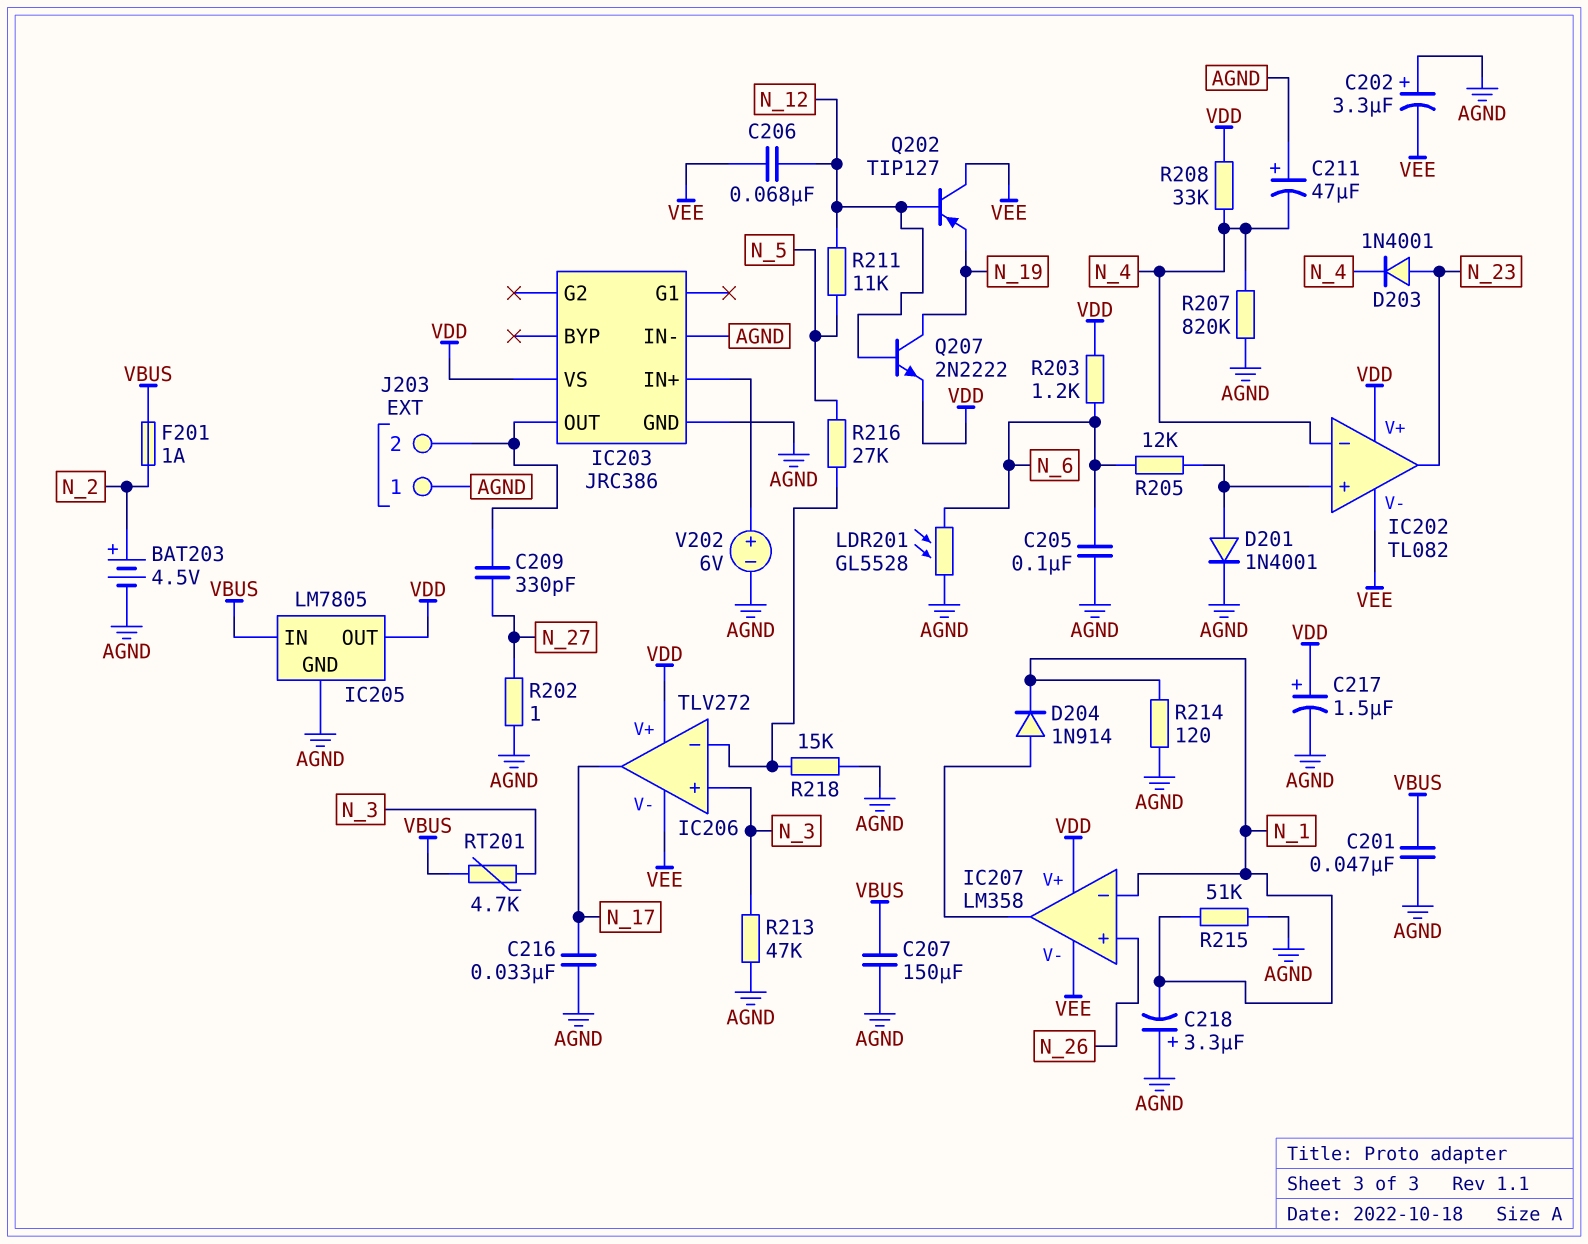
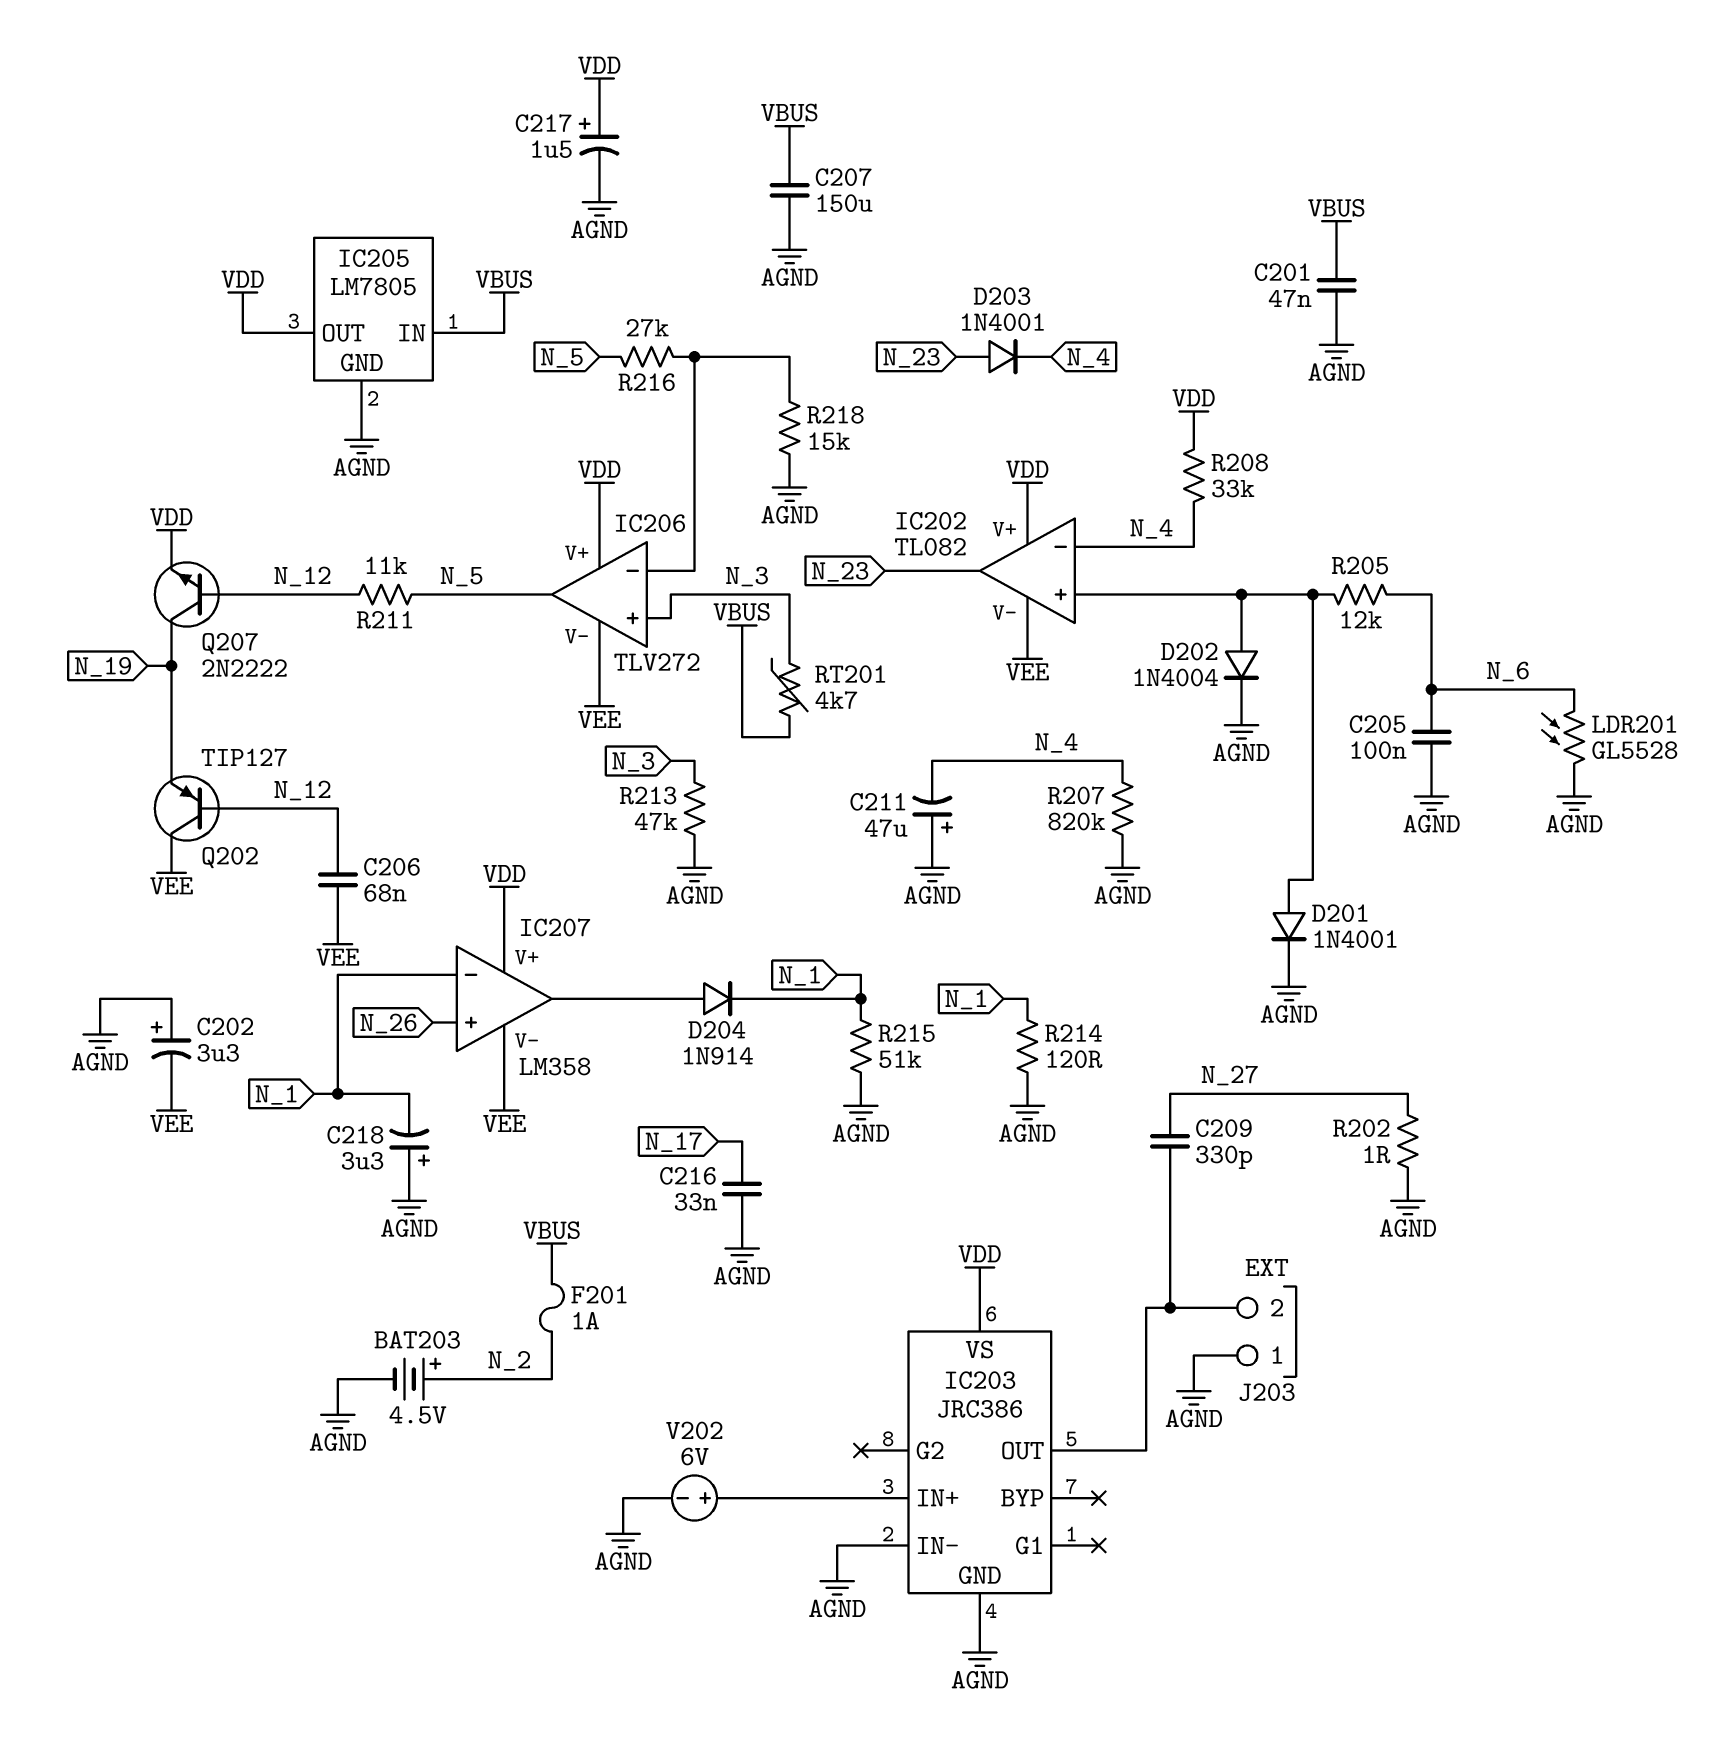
D202: none -> diode 1N4004 (A IC202/in+, K AGND)
IC206 pin out: N_17 -> N_5
R203: 1.2k (N_6, VDD) -> none

